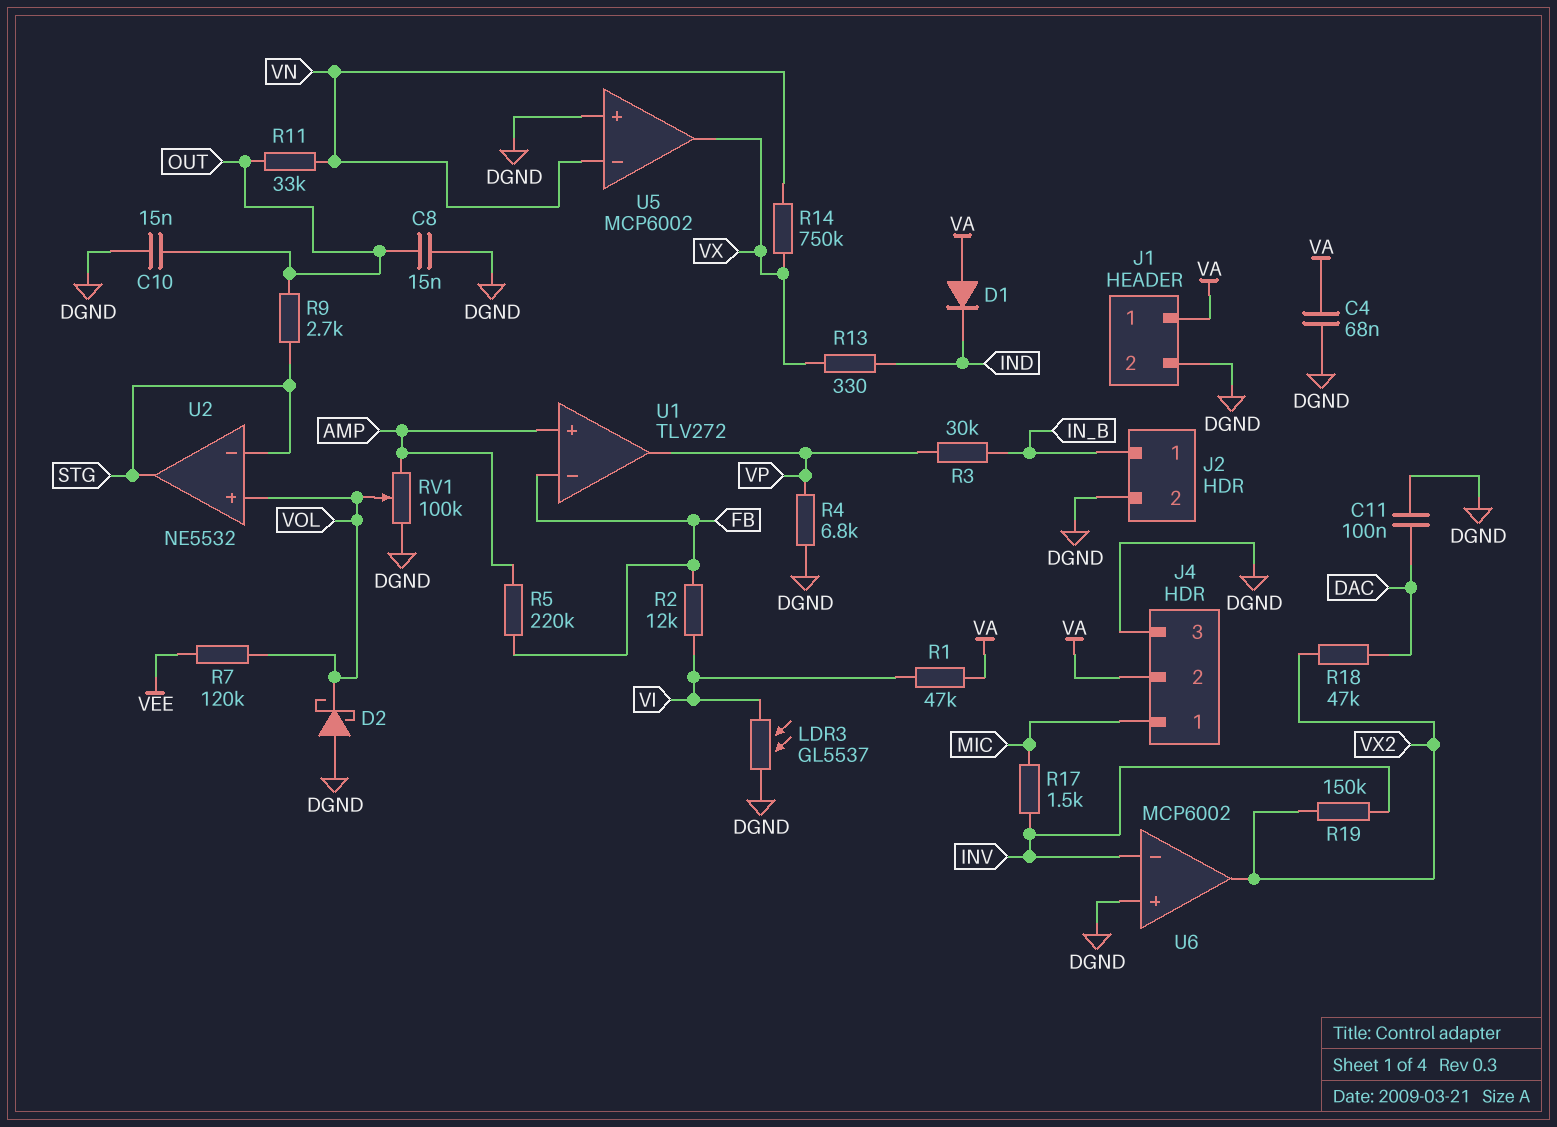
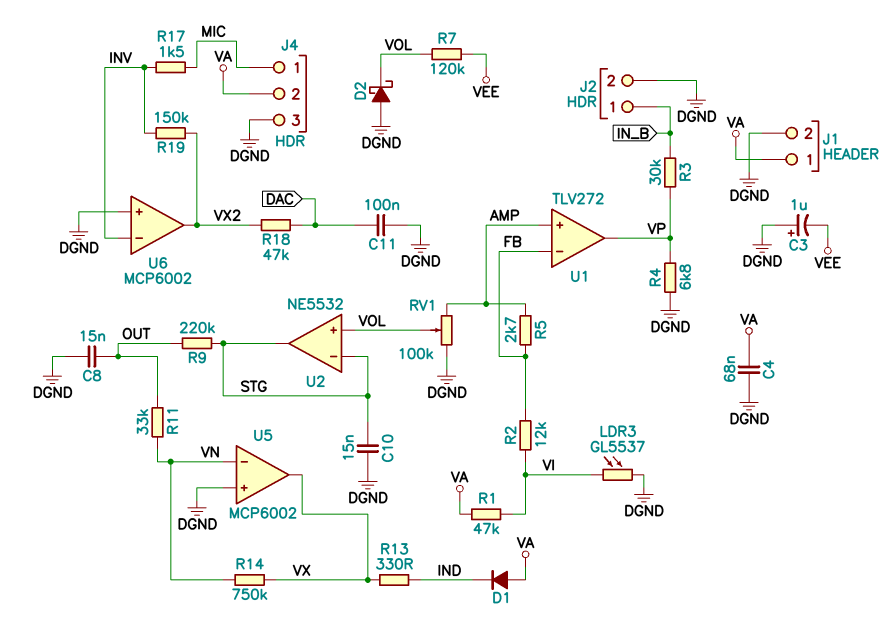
C3: none -> 1uF (plus DGND, minus VEE)
C10: 15nF (DGND, OUT) -> 15nF (DGND, STG)
R5: 220k (AMP, FB) -> 2.7k (AMP, FB)
R9: 2.7k (OUT, STG) -> 220k (OUT, STG)

